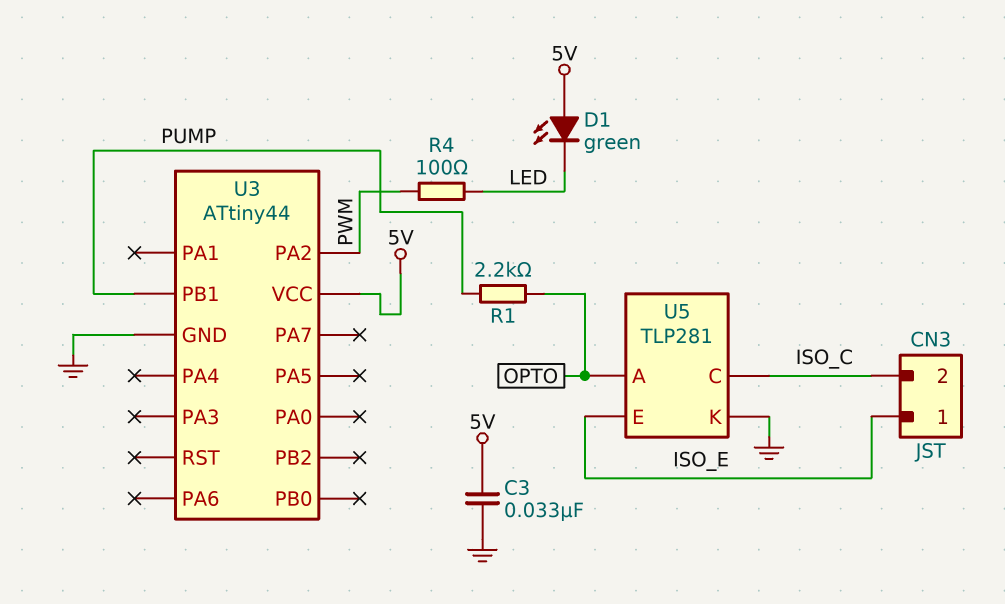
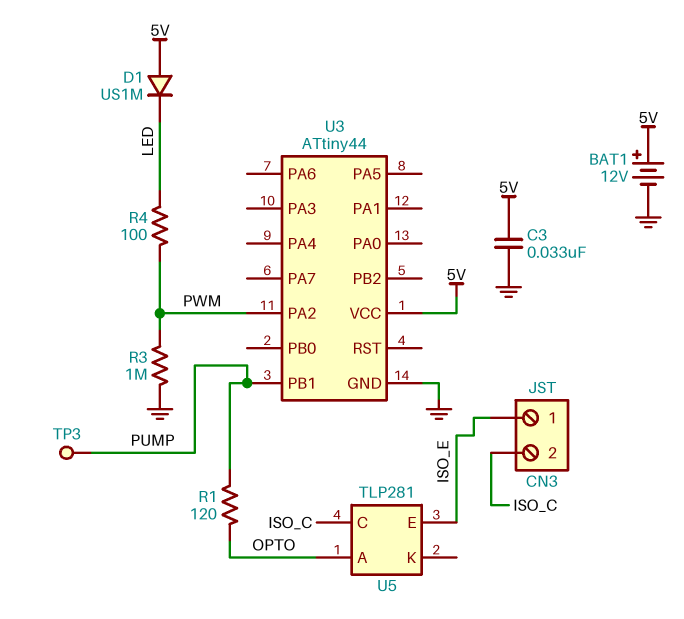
BAT1: none -> 12V (plus 5V, minus GND)
D1: LED green (A 5V, K LED) -> diode US1M (A 5V, K LED)
R1: 2.2k (OPTO, PUMP) -> 120 (OPTO, PUMP)
R3: none -> 1M (GND, PWM)
TP3: none -> test point (PUMP)
U5 pin K: GND -> none

